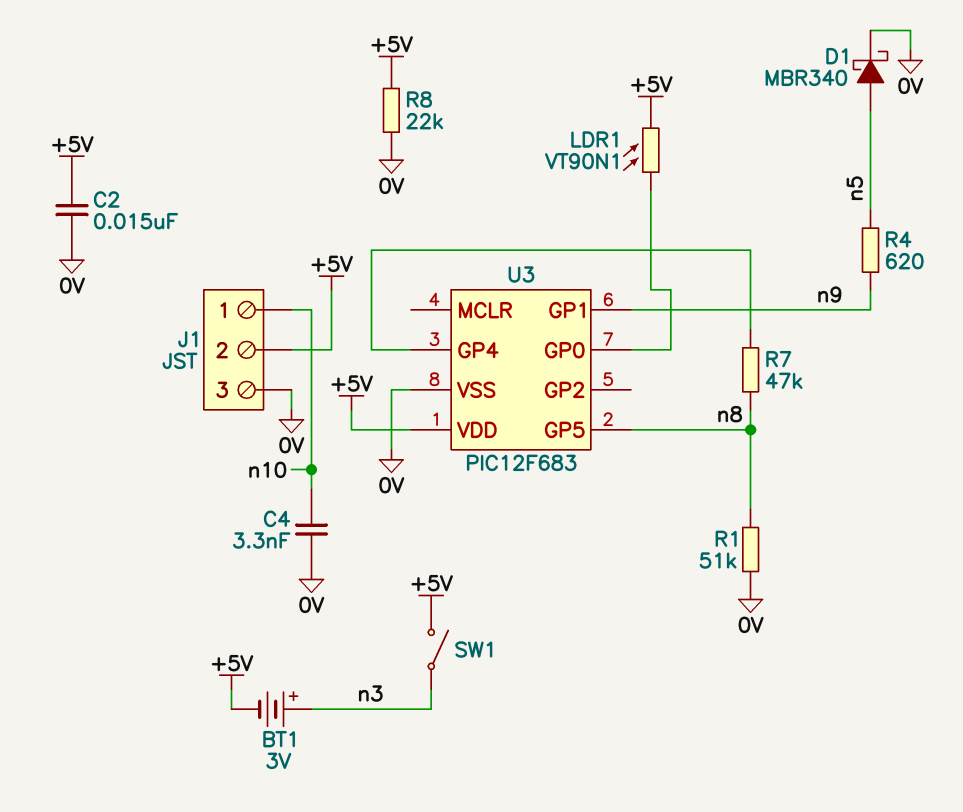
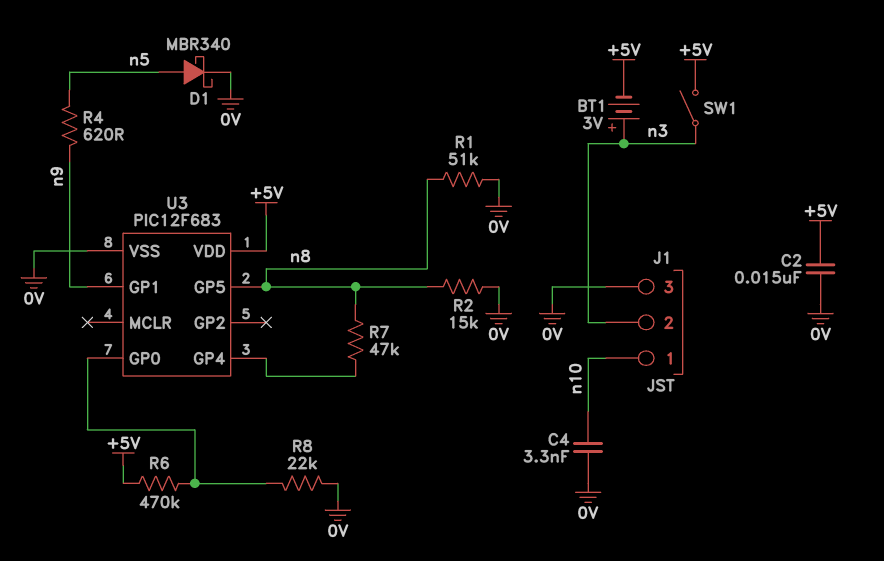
J1 pin 2: +5V -> n3
LDR1: VT90N1 (+5V, U3/GP0) -> none
R2: none -> 15k (0V, n8)
R6: none -> 470k (+5V, U3/GP0)
R8: 22k (+5V, 0V) -> 22k (0V, U3/GP0)

